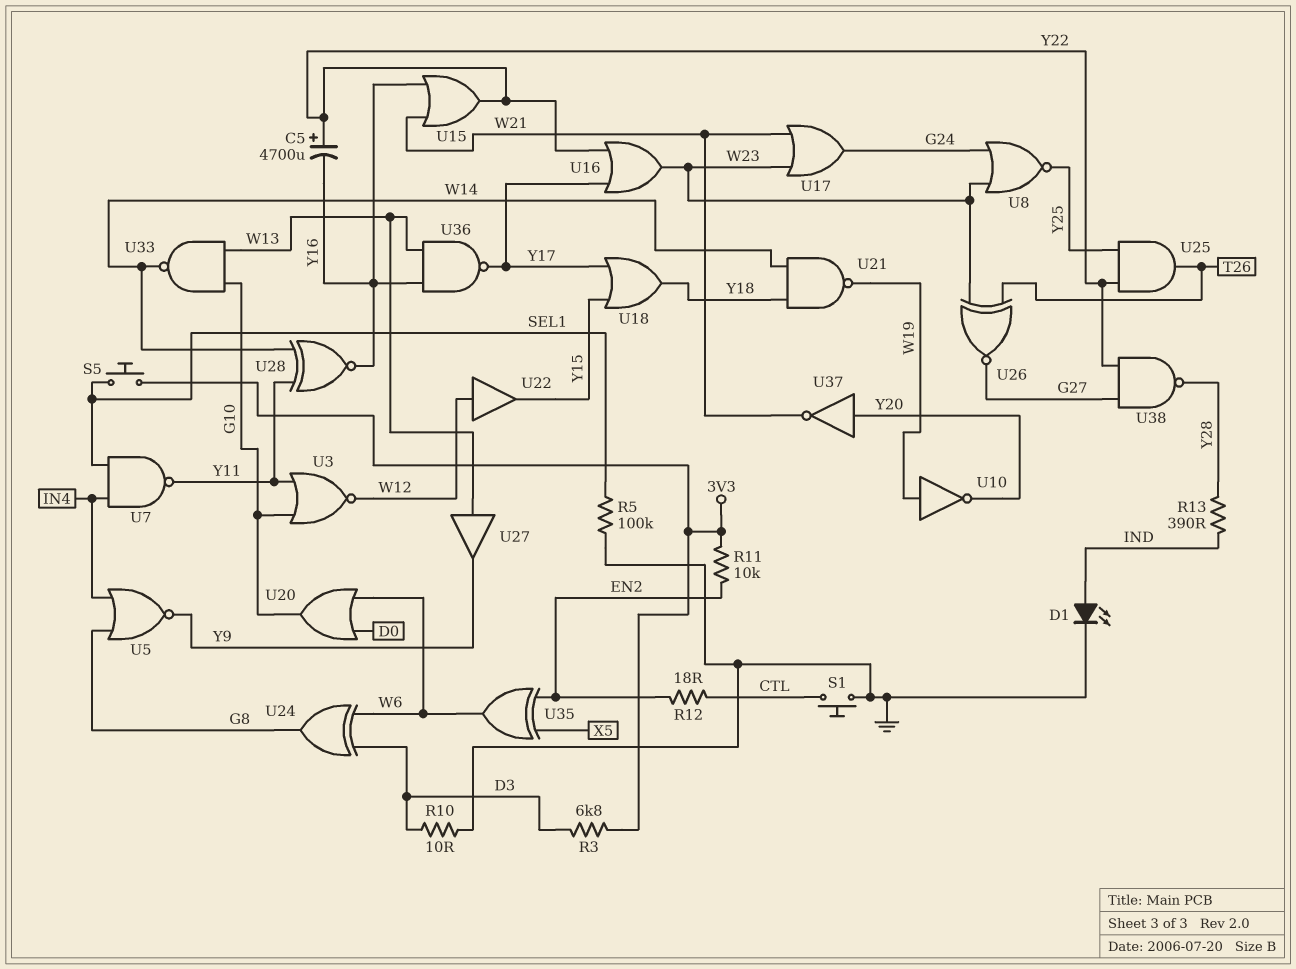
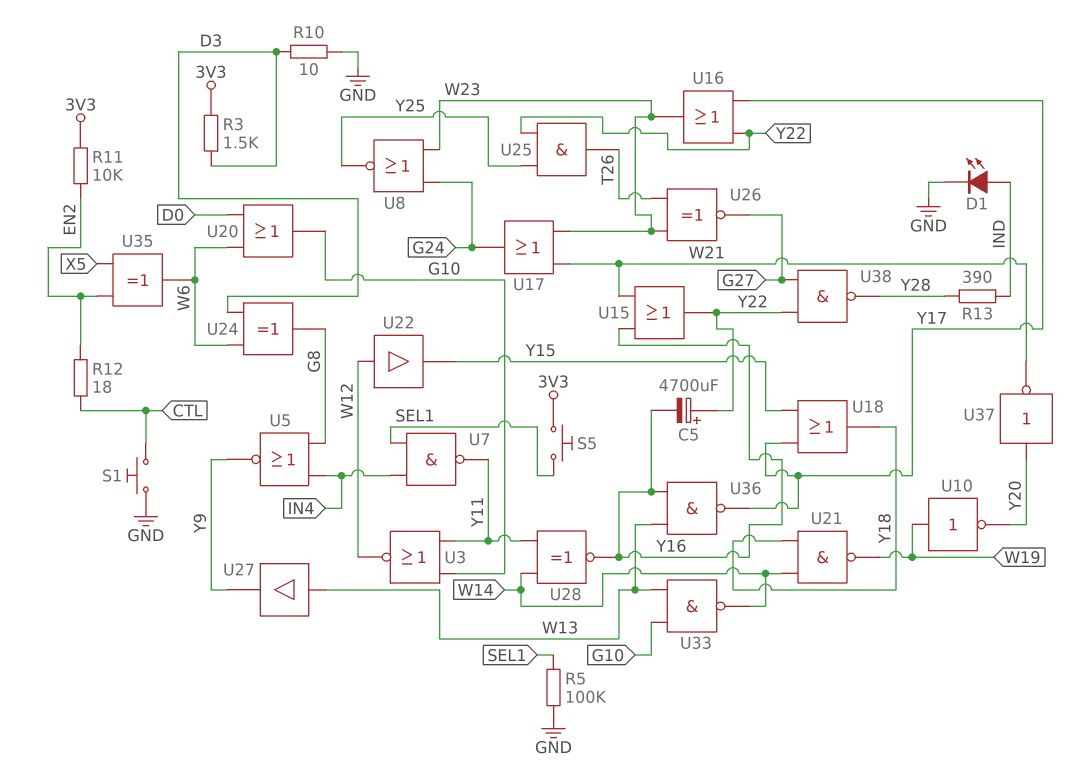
R3: 6.8k (3V3, D3) -> 1.5k (3V3, D3)

